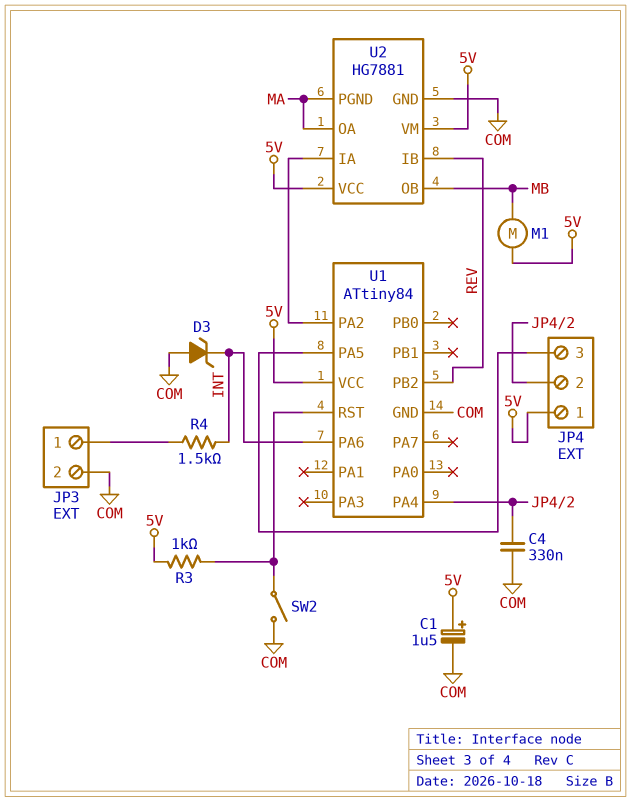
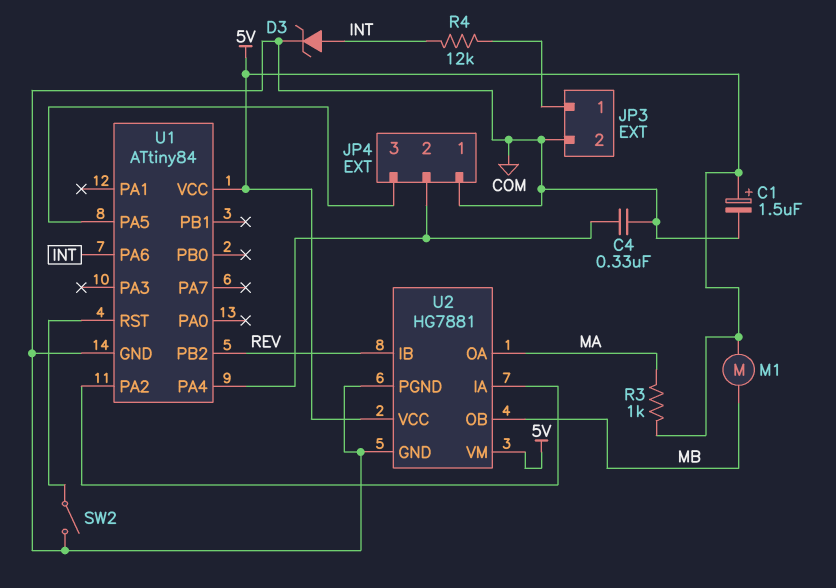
D3: zener (A COM, K INT) -> zener (A INT, K COM)
JP4 pin 1: 5V -> COM
R3: 1k (5V, U1/RST) -> 1k (5V, MA)
R4: 1.5k (INT, JP3/1) -> 12k (INT, JP3/1)
U2 pin PGND: MA -> COM

